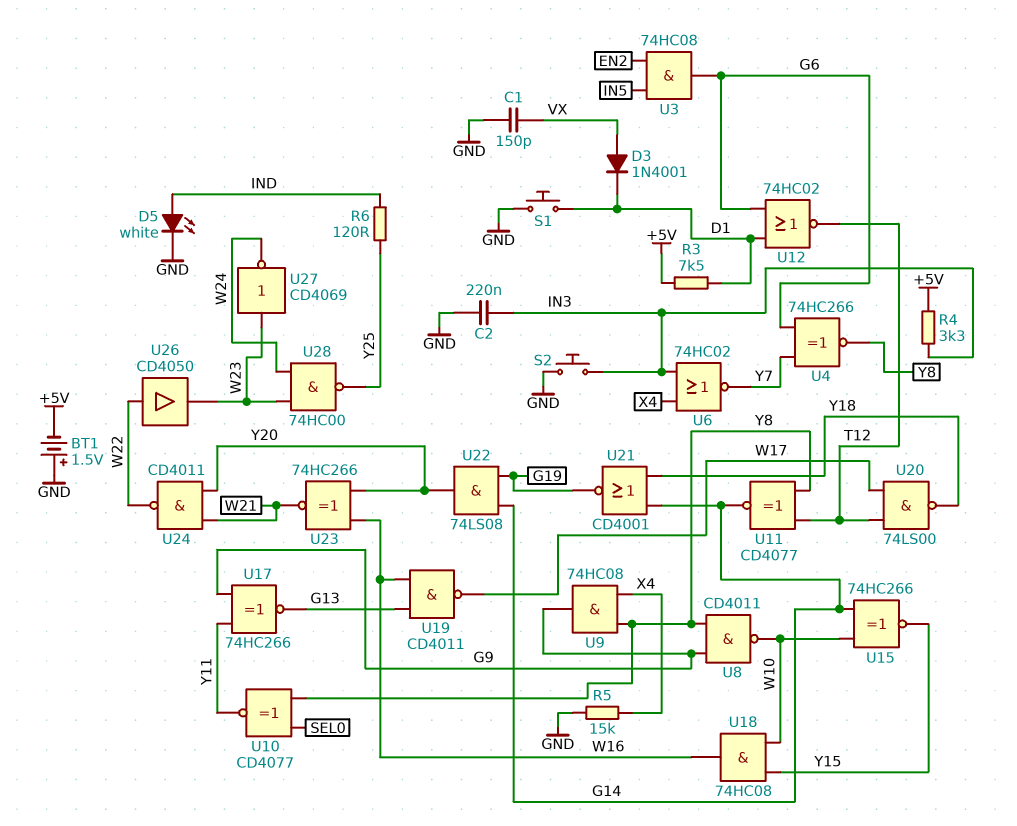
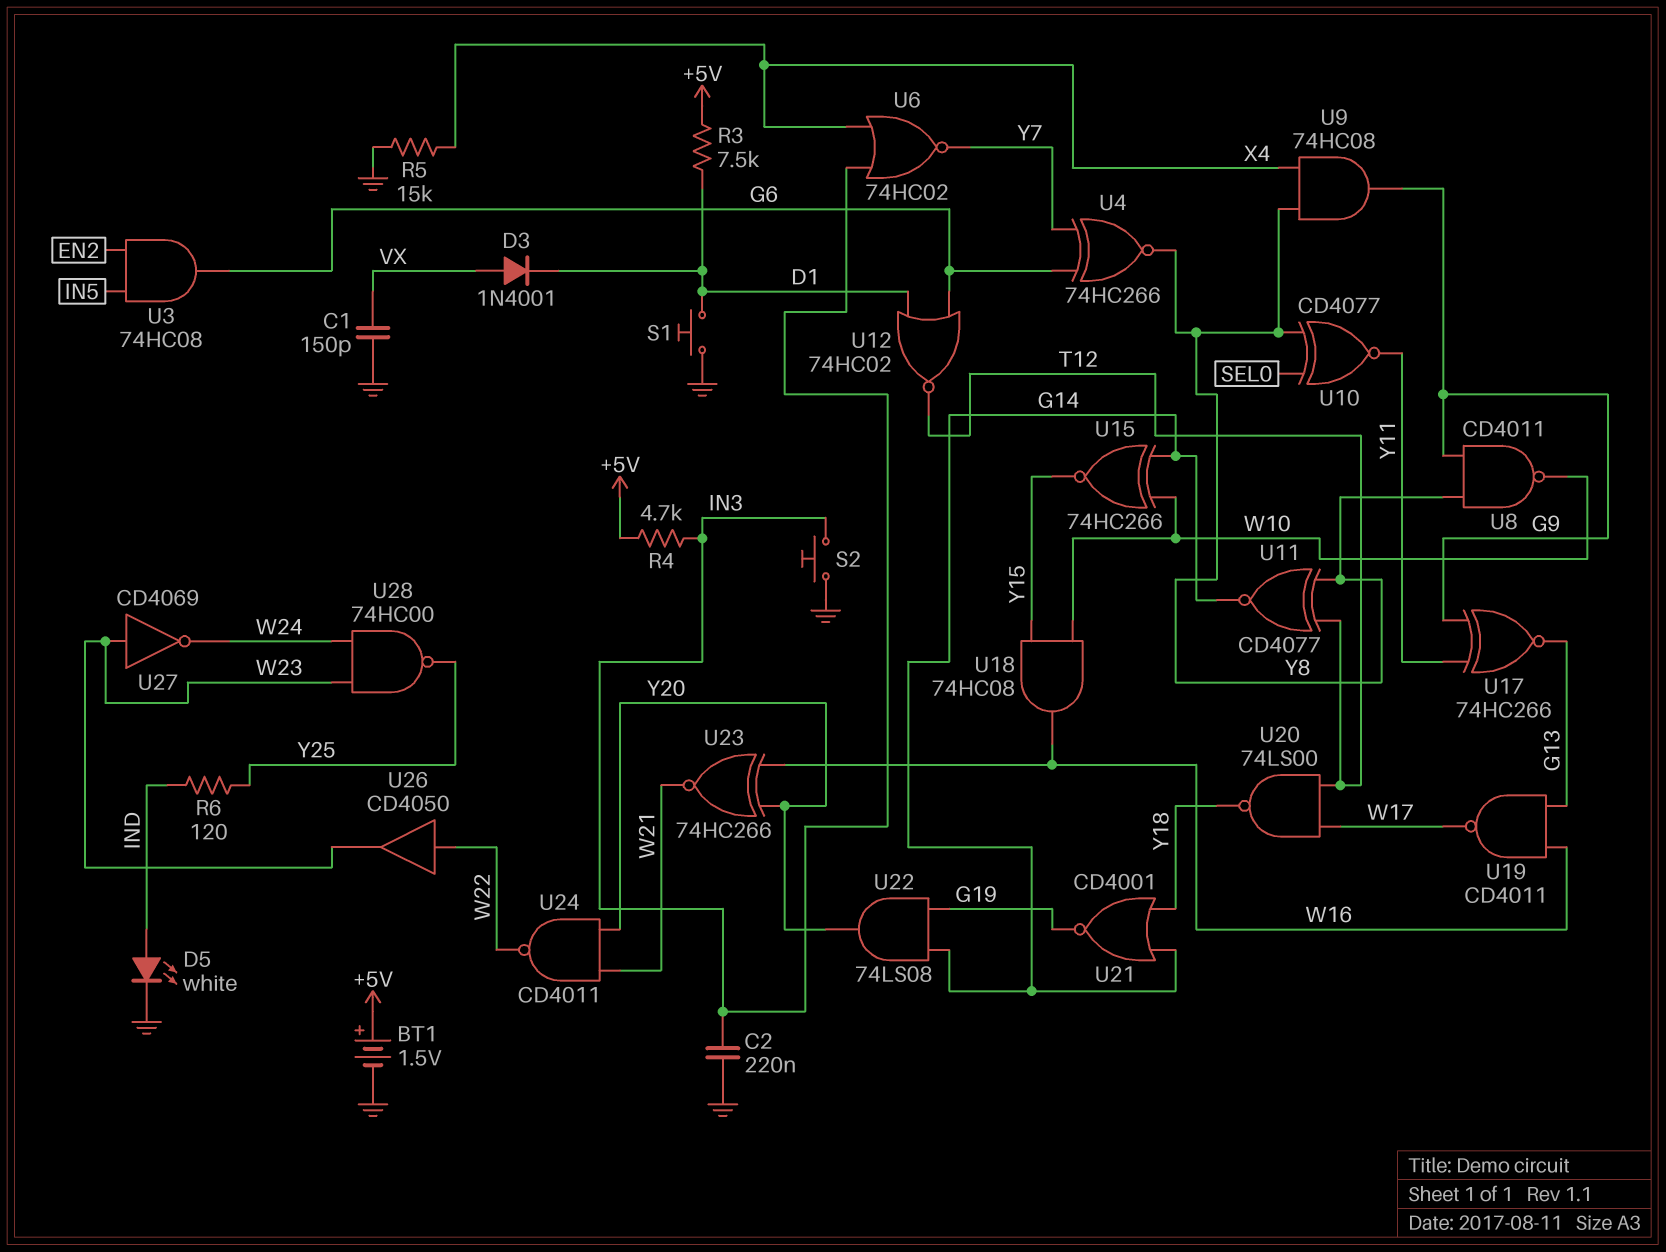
BT1: 1.5V (plus GND, minus +5V) -> 1.5V (plus +5V, minus GND)
R4: 3.3k (+5V, IN3) -> 4.7k (+5V, IN3)

